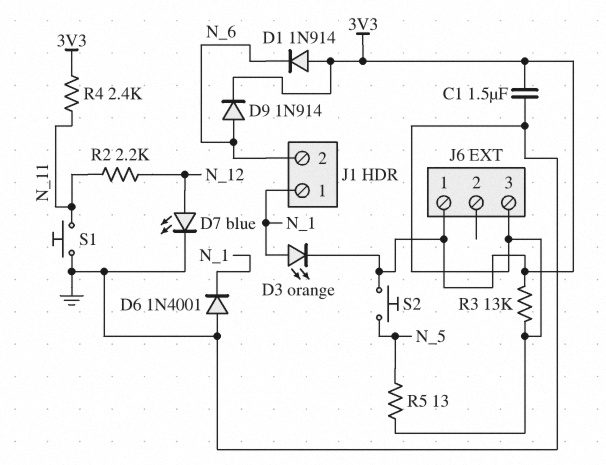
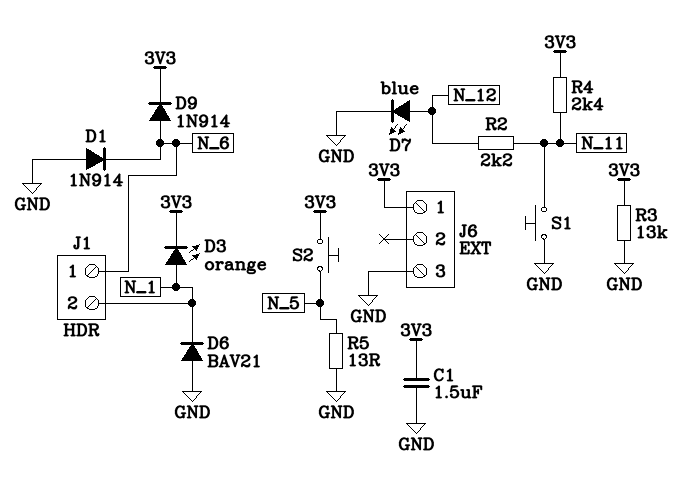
D1: diode 1N914 (A 3V3, K N_6) -> diode 1N914 (A GND, K N_6)
D6: diode 1N4001 (A GND, K N_1) -> diode BAV21 (A GND, K N_1)
J1 pin 1: N_1 -> N_6
J1 pin 2: N_6 -> N_1

